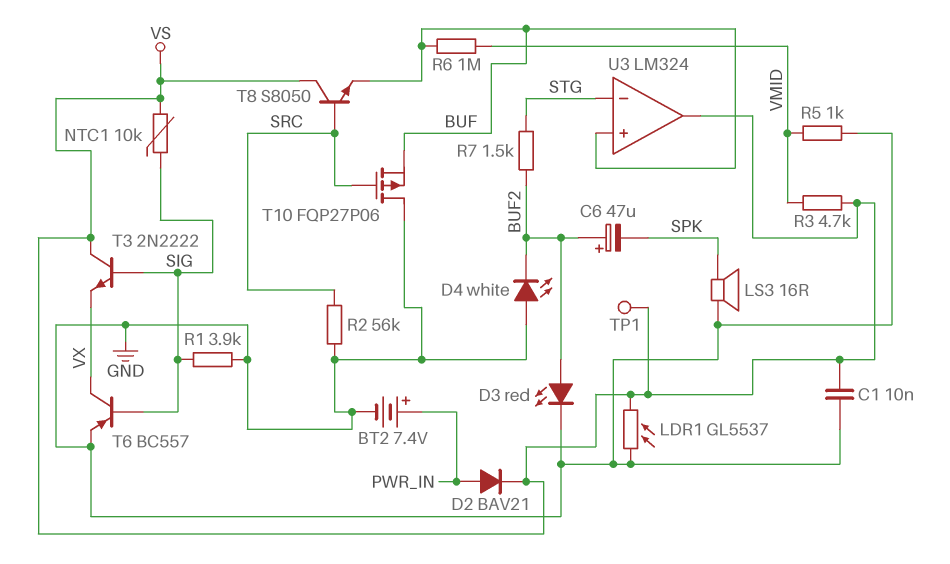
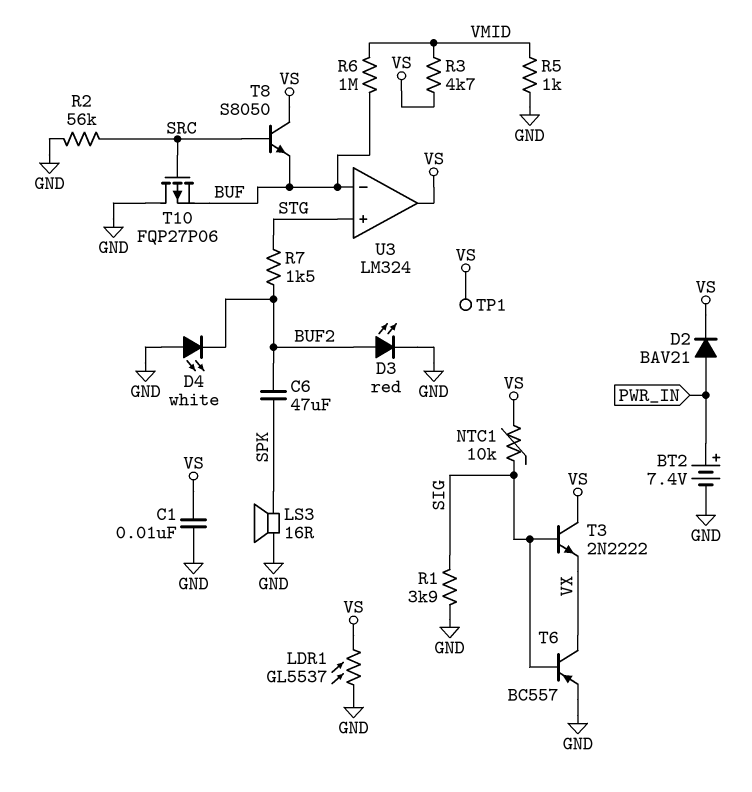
C6: 47uF (plus BUF2, minus SPK) -> 47uF (BUF2, SPK)
U3 pin in+: BUF -> STG
U3 pin in-: STG -> BUF

